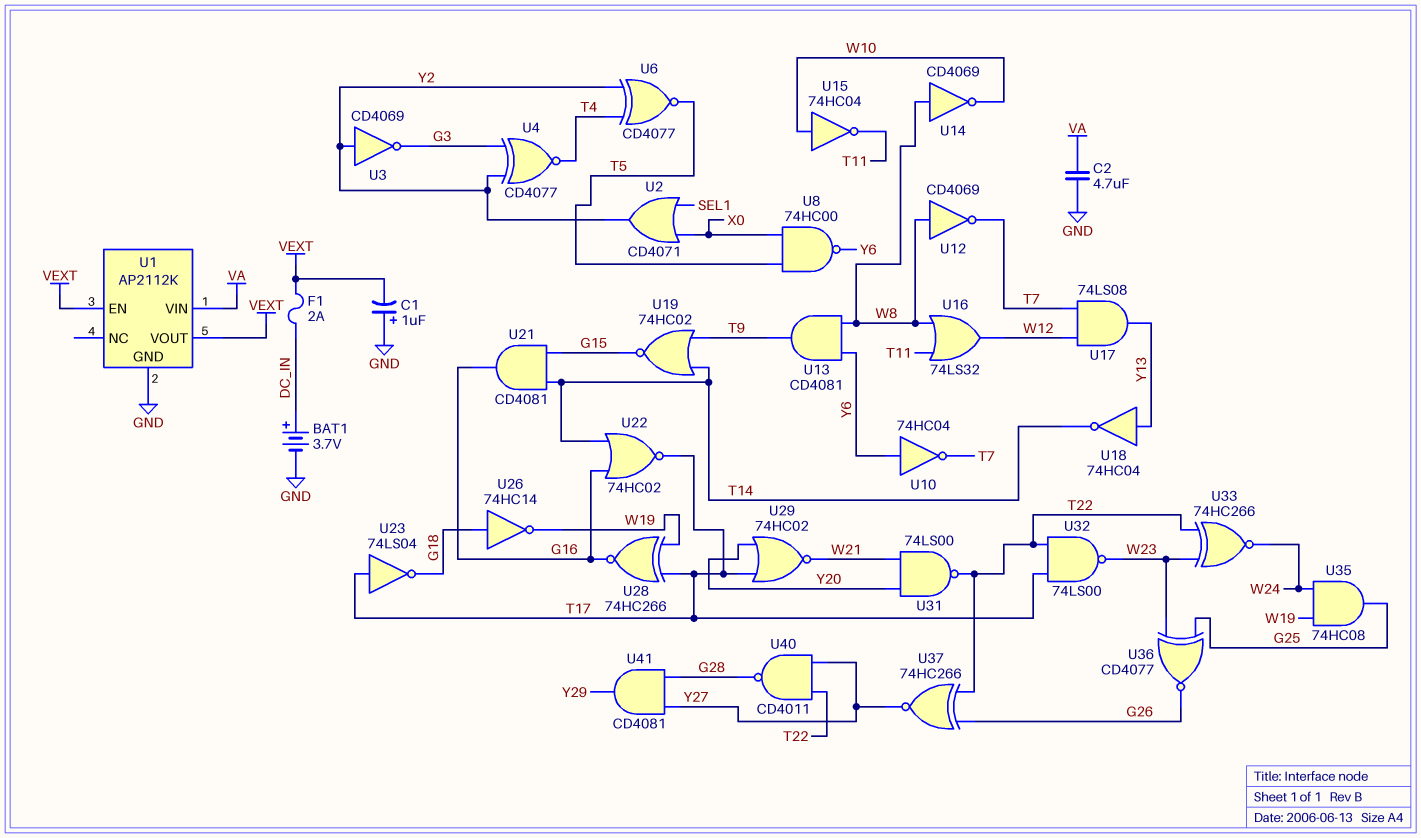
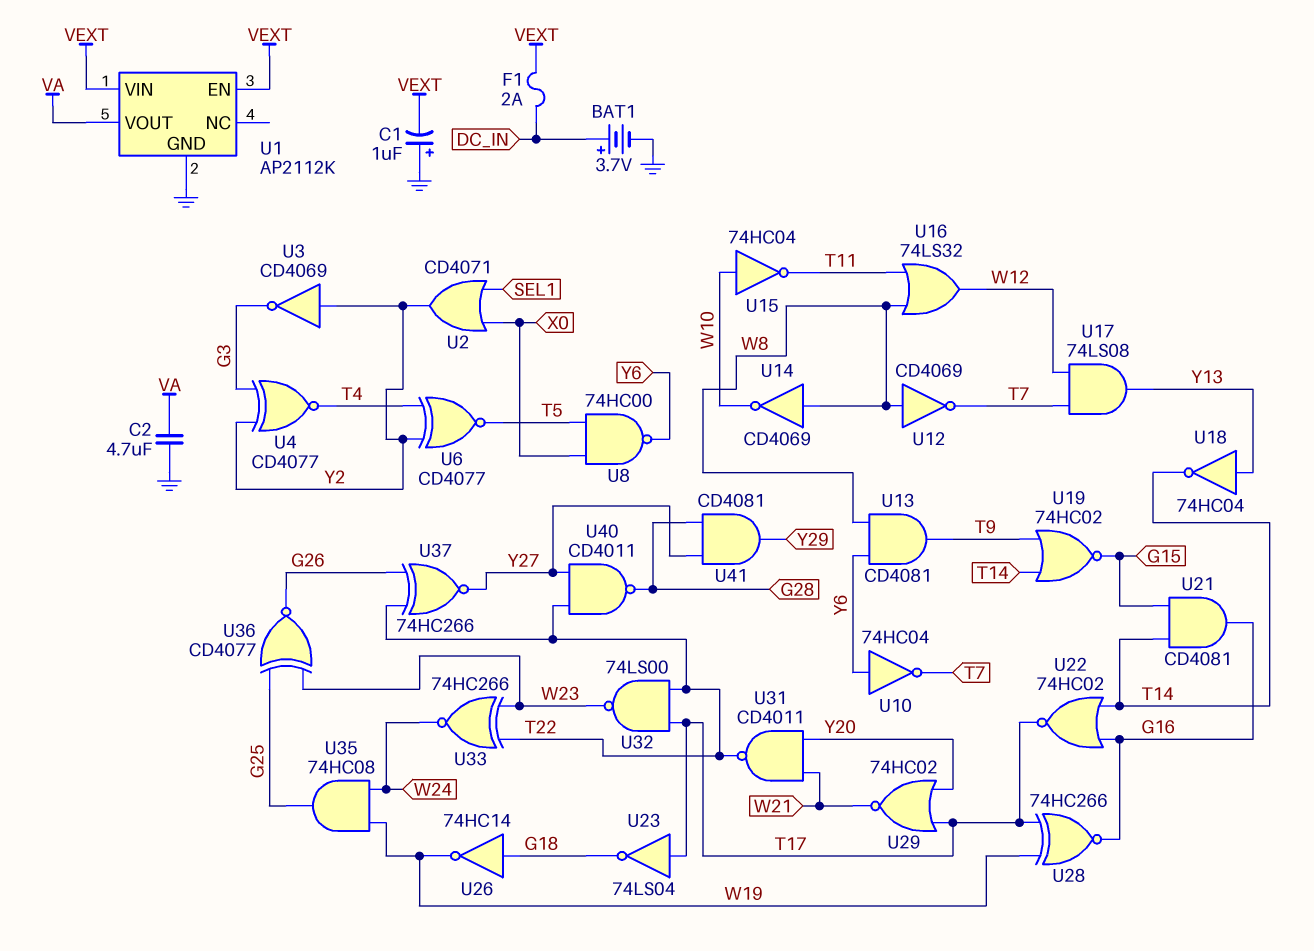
U1 pin VIN: VA -> VEXT
U1 pin VOUT: VEXT -> VA
U31: NAND 74LS00 (in W21, in Y20, out T22) -> NAND CD4011 (in W21, in Y20, out T22)

